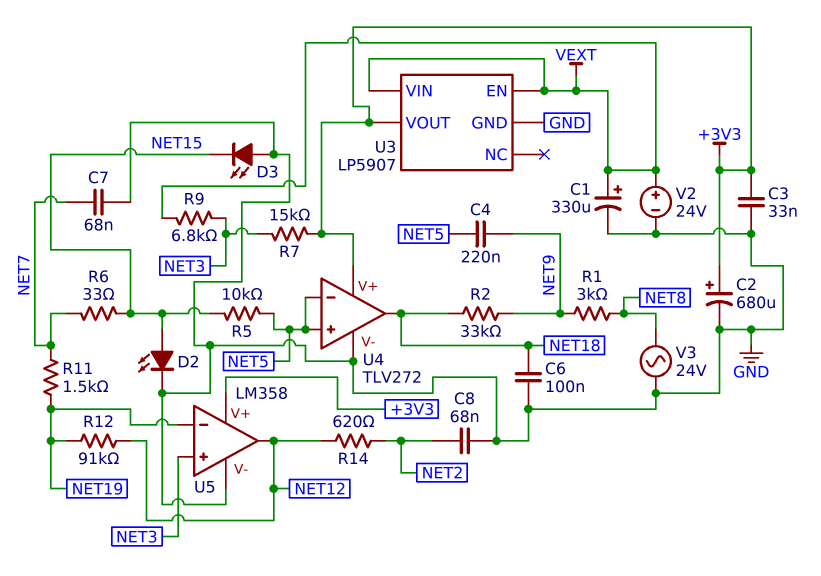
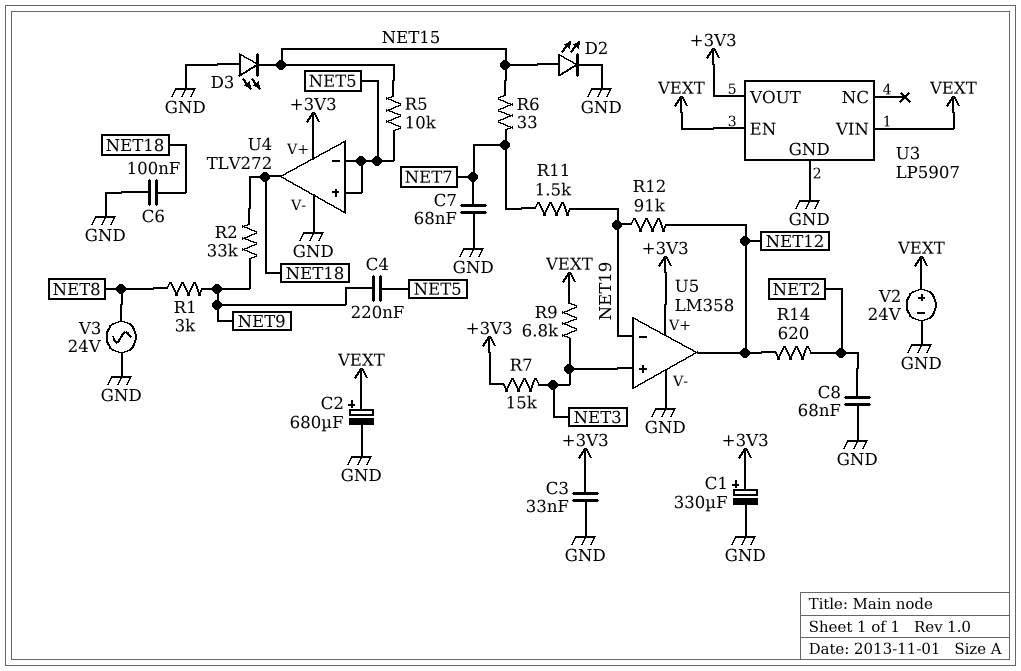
C1: 330uF (plus VEXT, minus GND) -> 330uF (plus +3V3, minus GND)
C2: 680uF (plus +3V3, minus GND) -> 680uF (plus VEXT, minus GND)

